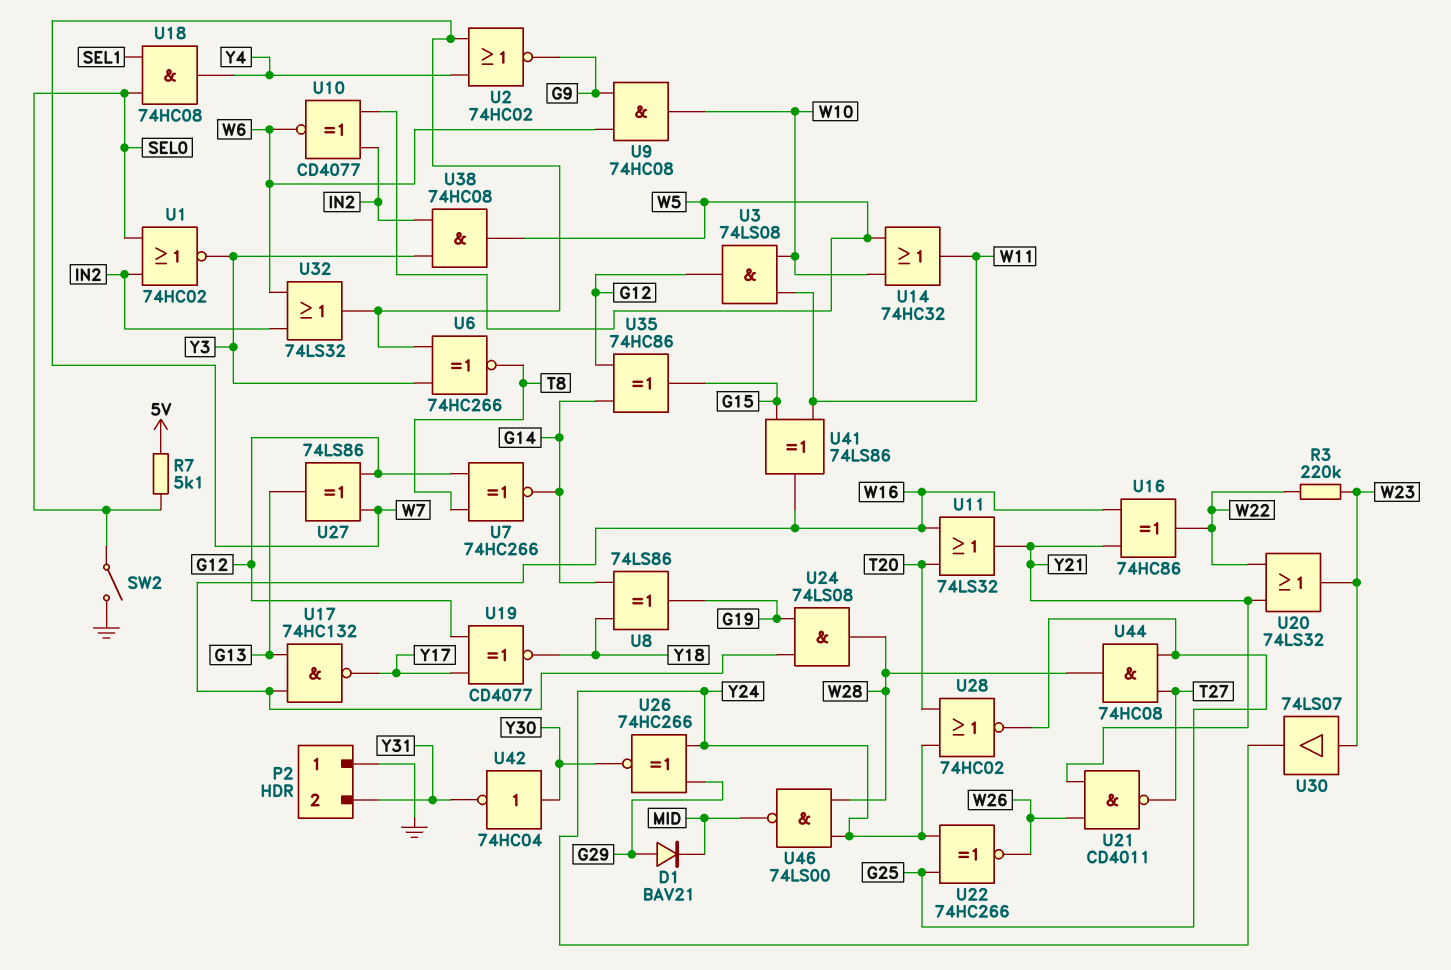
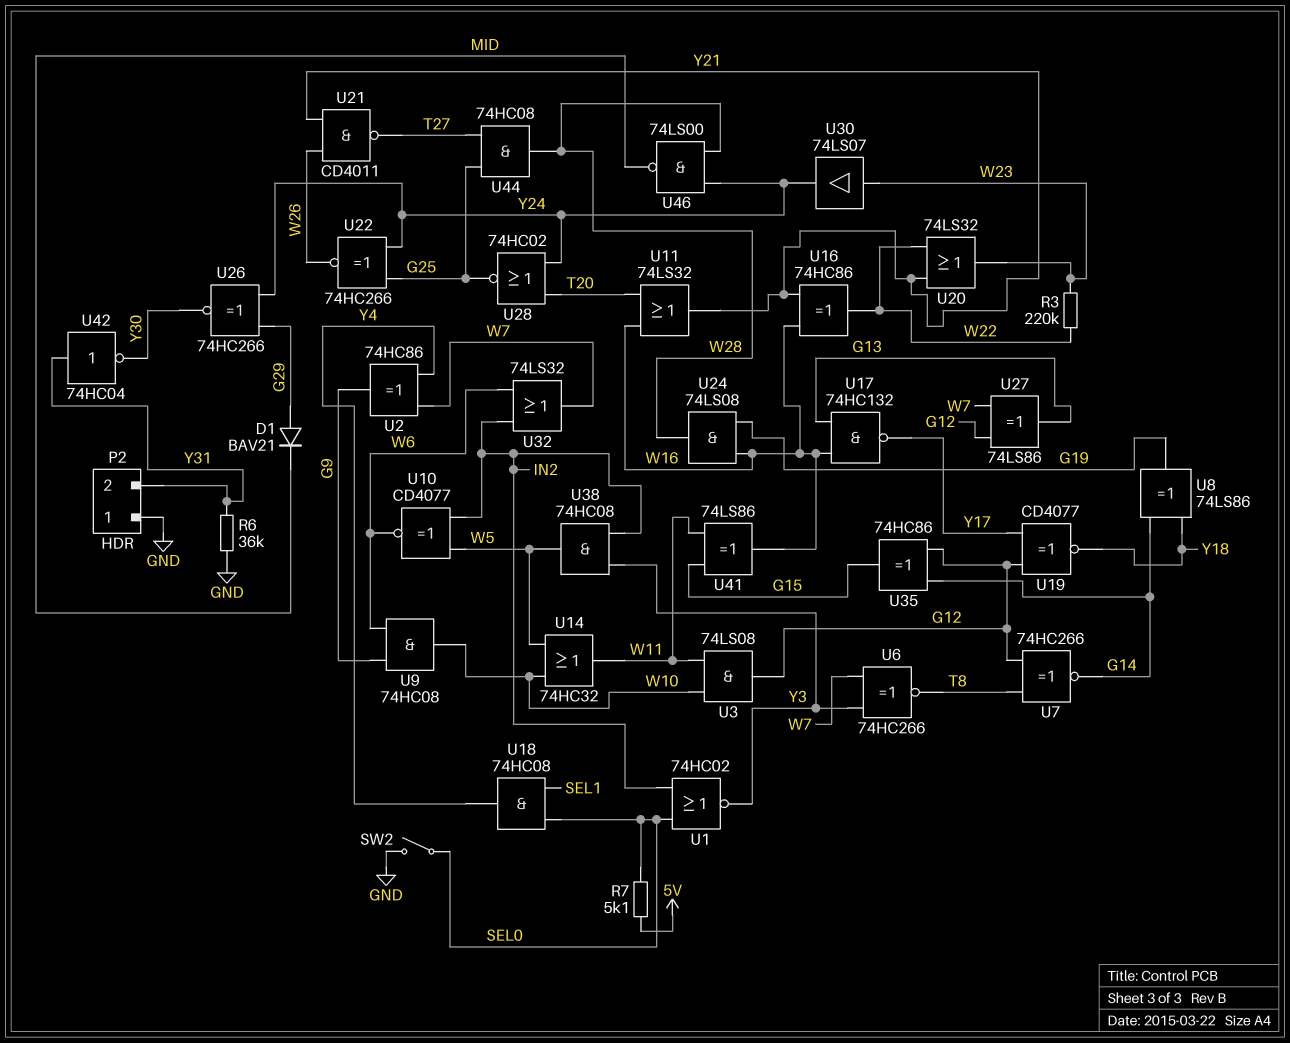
R6: none -> 36k (GND, Y31)
U2: NOR 74HC02 (in W7, in Y4, out G9) -> XOR 74HC86 (in W7, in Y4, out G9)
U42: NOT 74HC04 (in Y30, out Y31) -> NOT 74HC04 (in Y31, out Y30)

